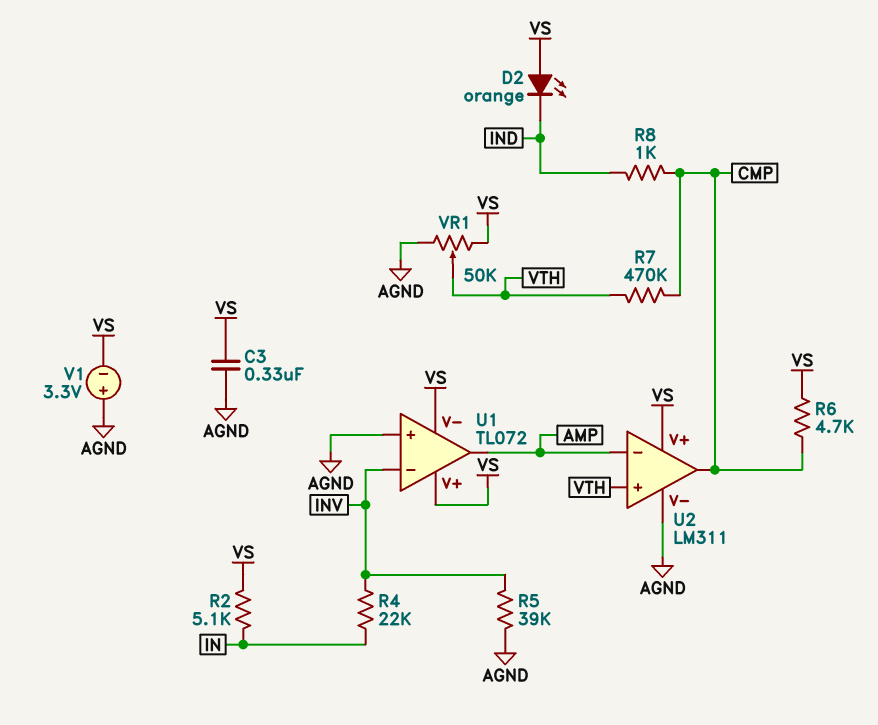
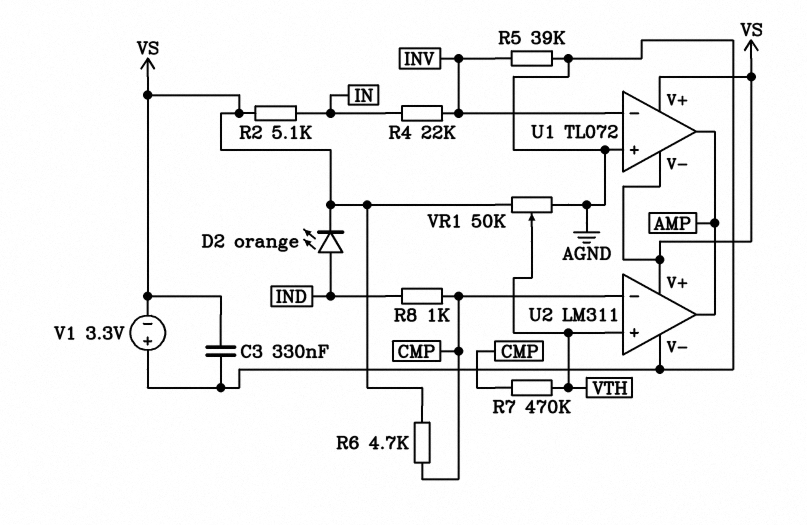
D2: LED orange (A VS, K IND) -> LED orange (A IND, K VS)
U2 pin in-: AMP -> CMP
U2 pin out: CMP -> AMP

